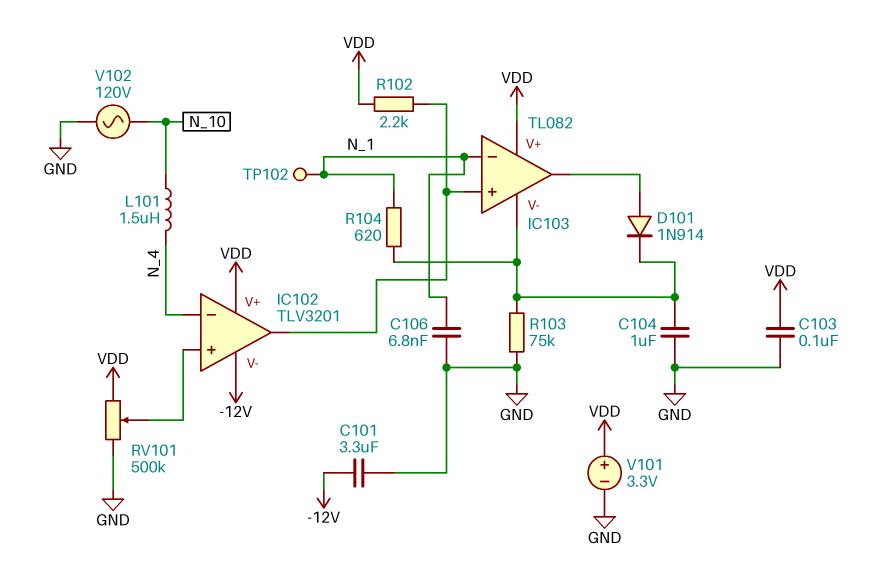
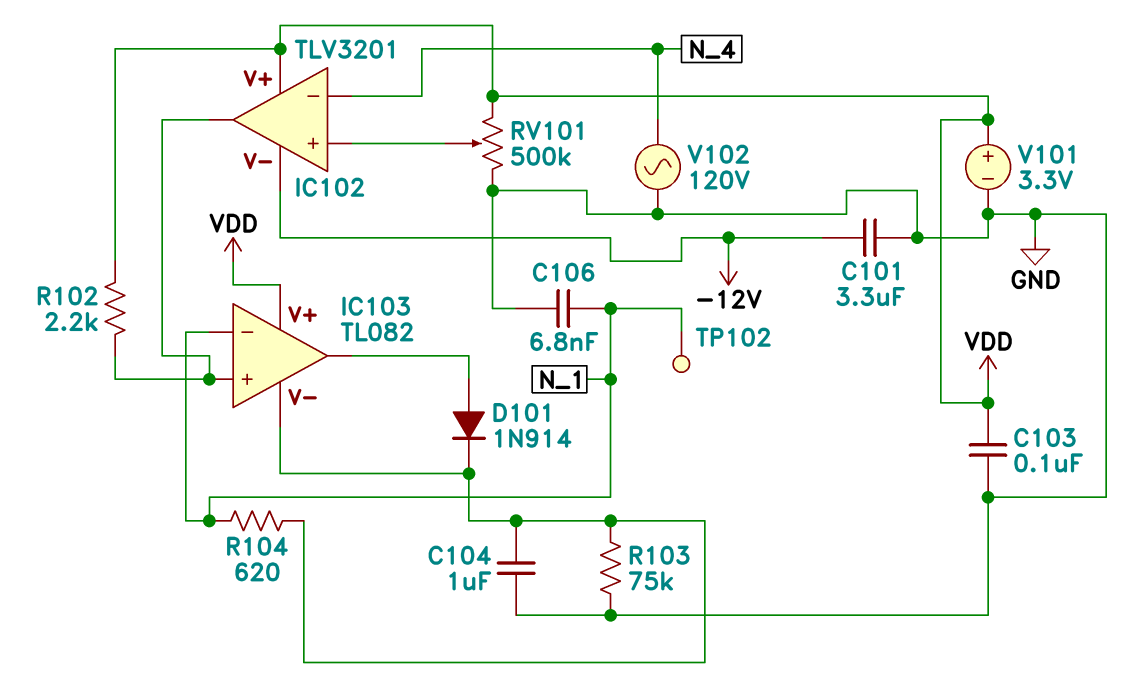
L101: 1.5uH (N_4, N_10) -> none
V102: AC 120V (GND, N_10) -> AC 120V (GND, N_4)

